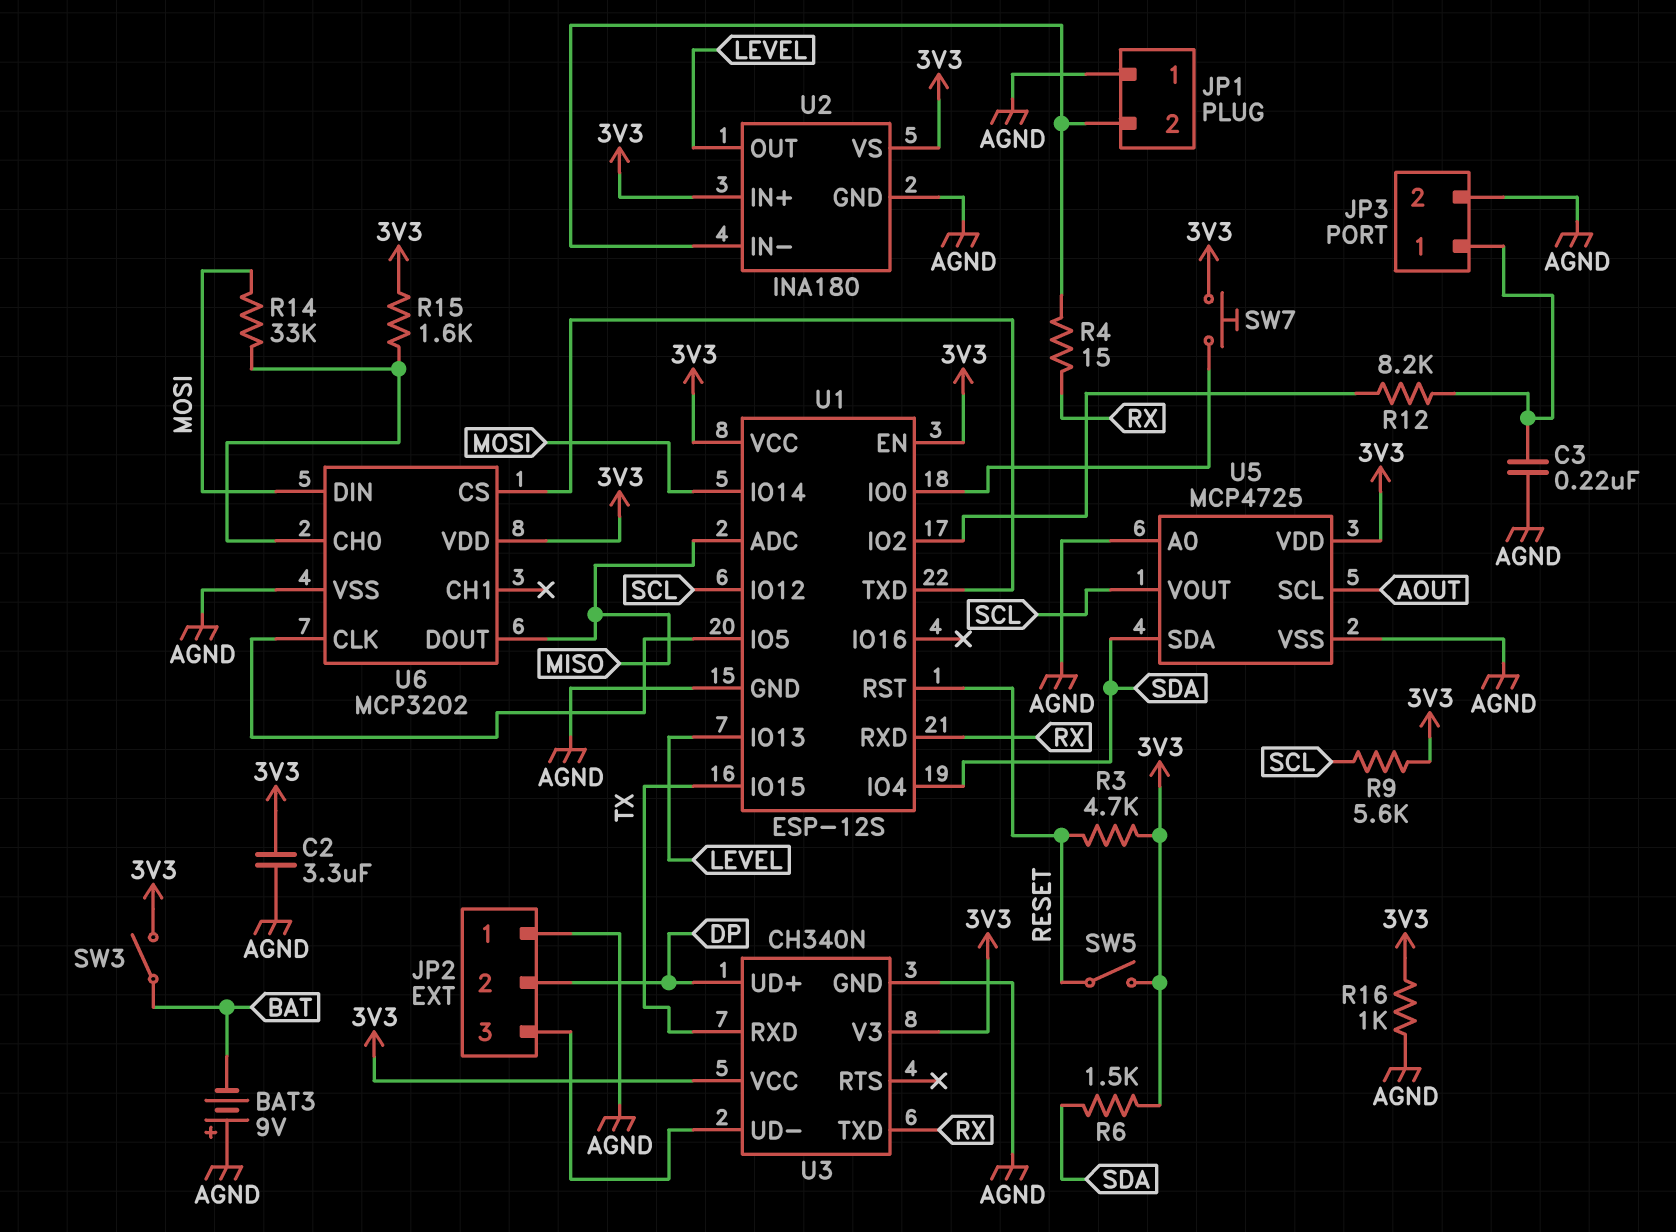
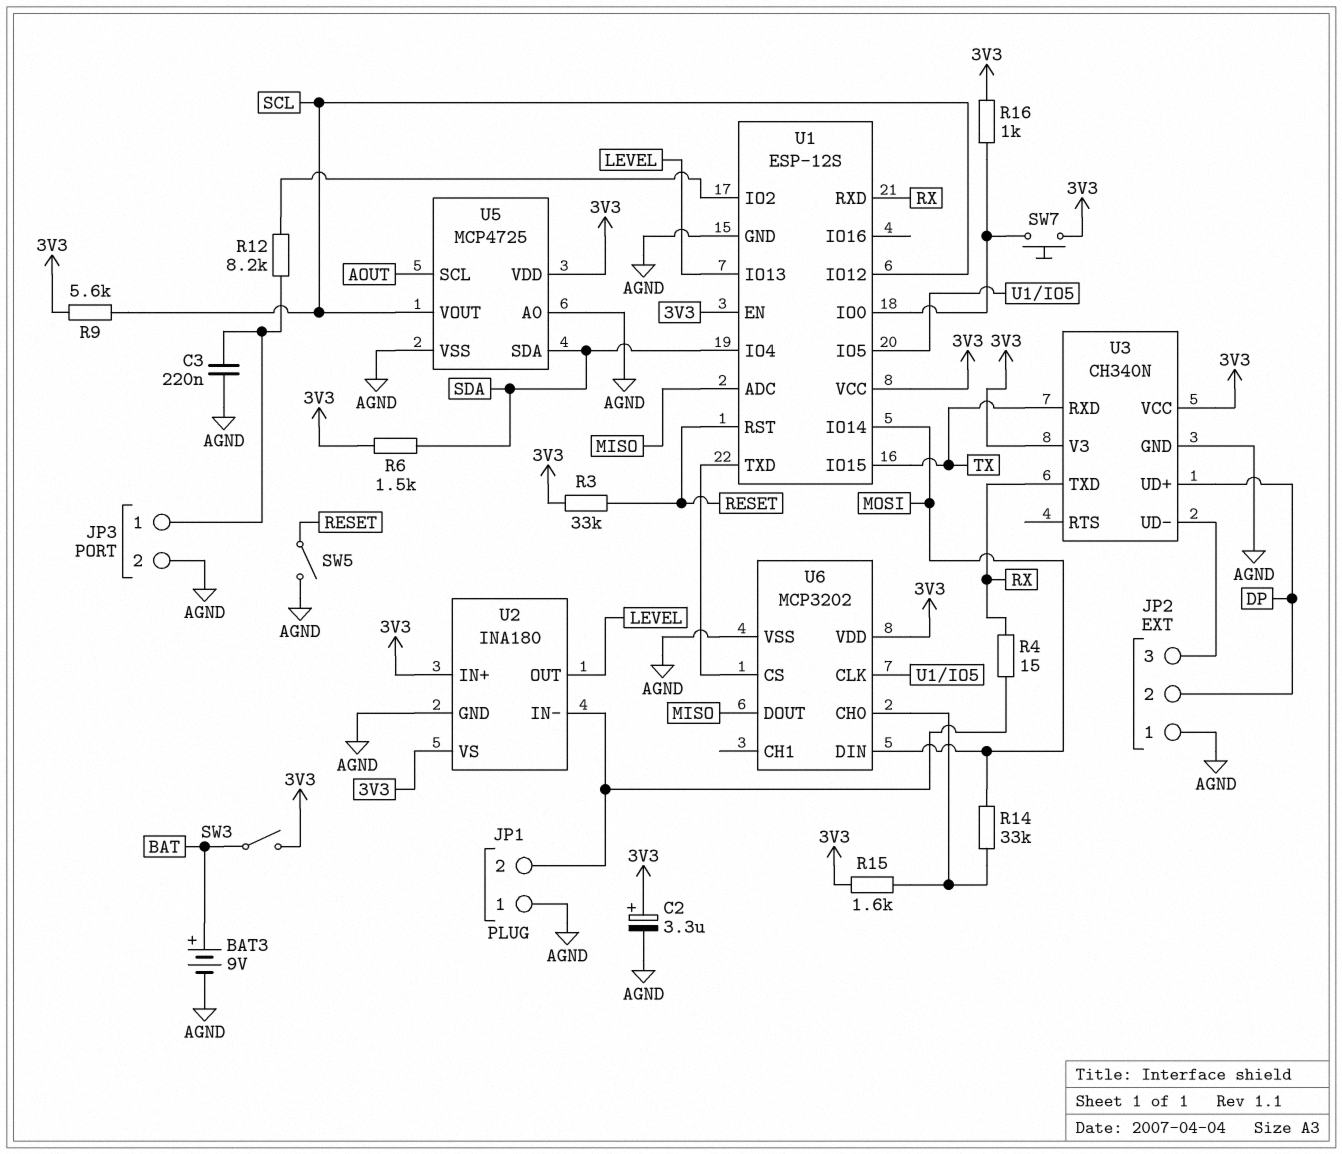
BAT3: 9V (plus AGND, minus BAT) -> 9V (plus BAT, minus AGND)
C2: 3.3uF (3V3, AGND) -> 3.3uF (plus 3V3, minus AGND)
R3: 4.7k (3V3, RESET) -> 33k (3V3, RESET)
R16: 1k (3V3, AGND) -> 1k (3V3, U1/IO0)
SW5: switch (3V3, RESET) -> switch (AGND, RESET)

